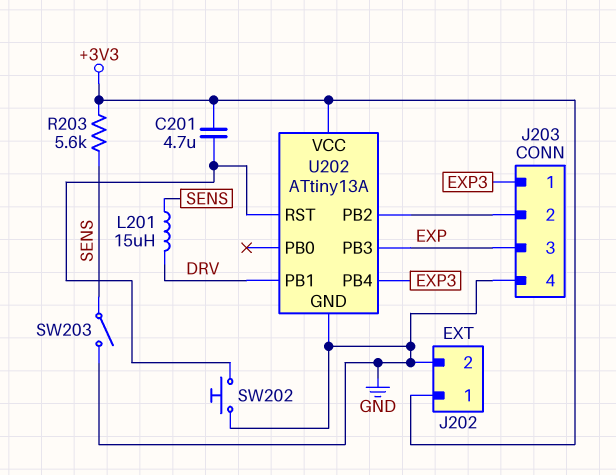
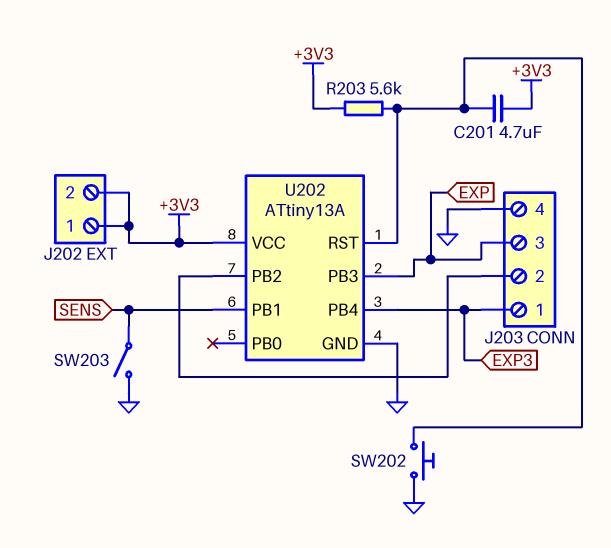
J202 pin 2: GND -> +3V3
L201: 15uH (DRV, SENS) -> none
R203: 5.6k (+3V3, SENS) -> 5.6k (+3V3, U202/RST)
U202 pin PB1: DRV -> SENS

